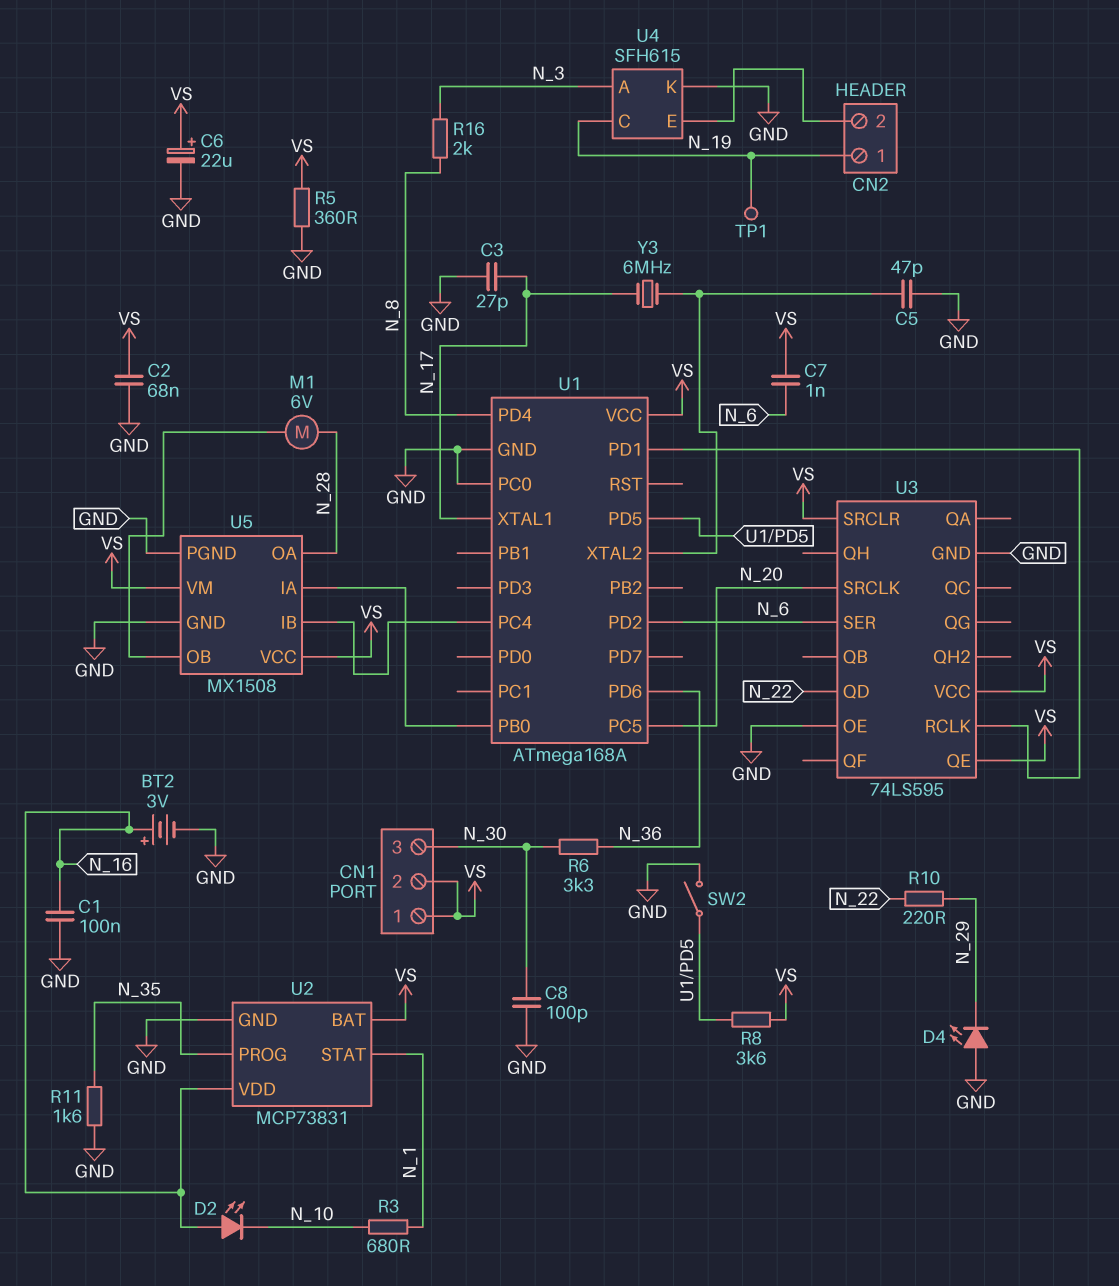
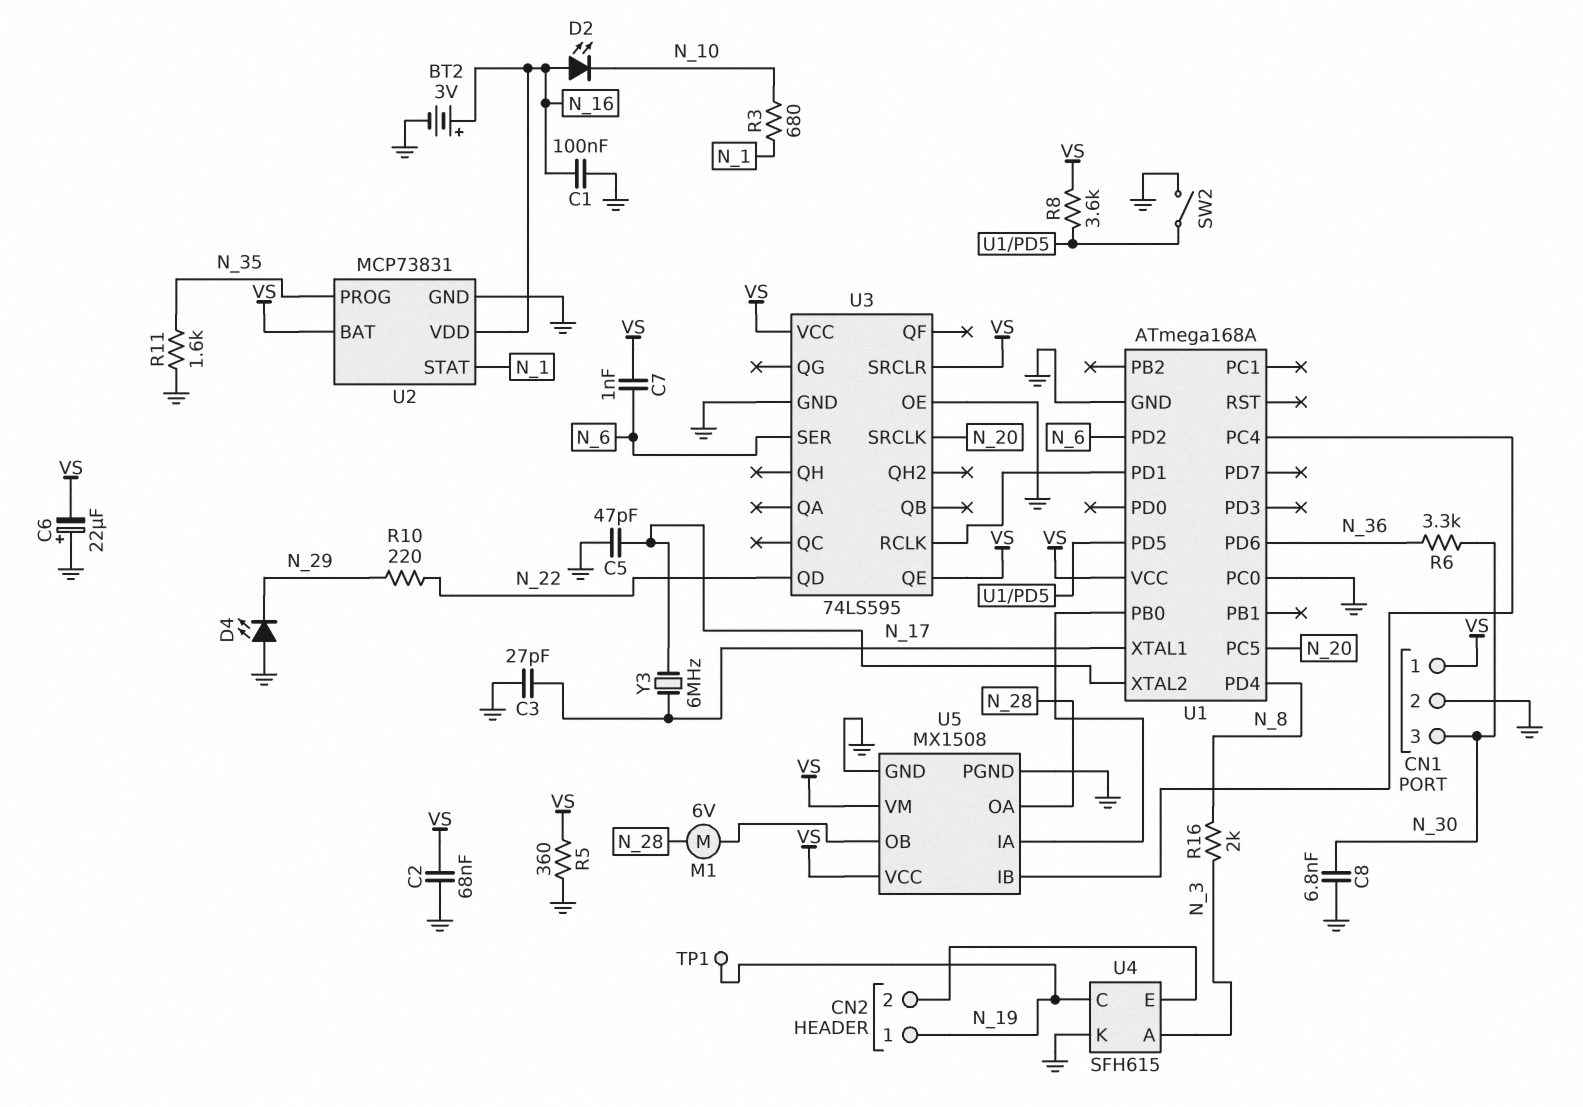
C6: 22uF (plus VS, minus GND) -> 22uF (plus GND, minus VS)
C8: 100pF (GND, N_30) -> 6.8nF (GND, N_30)
CN1 pin 2: VS -> GND

